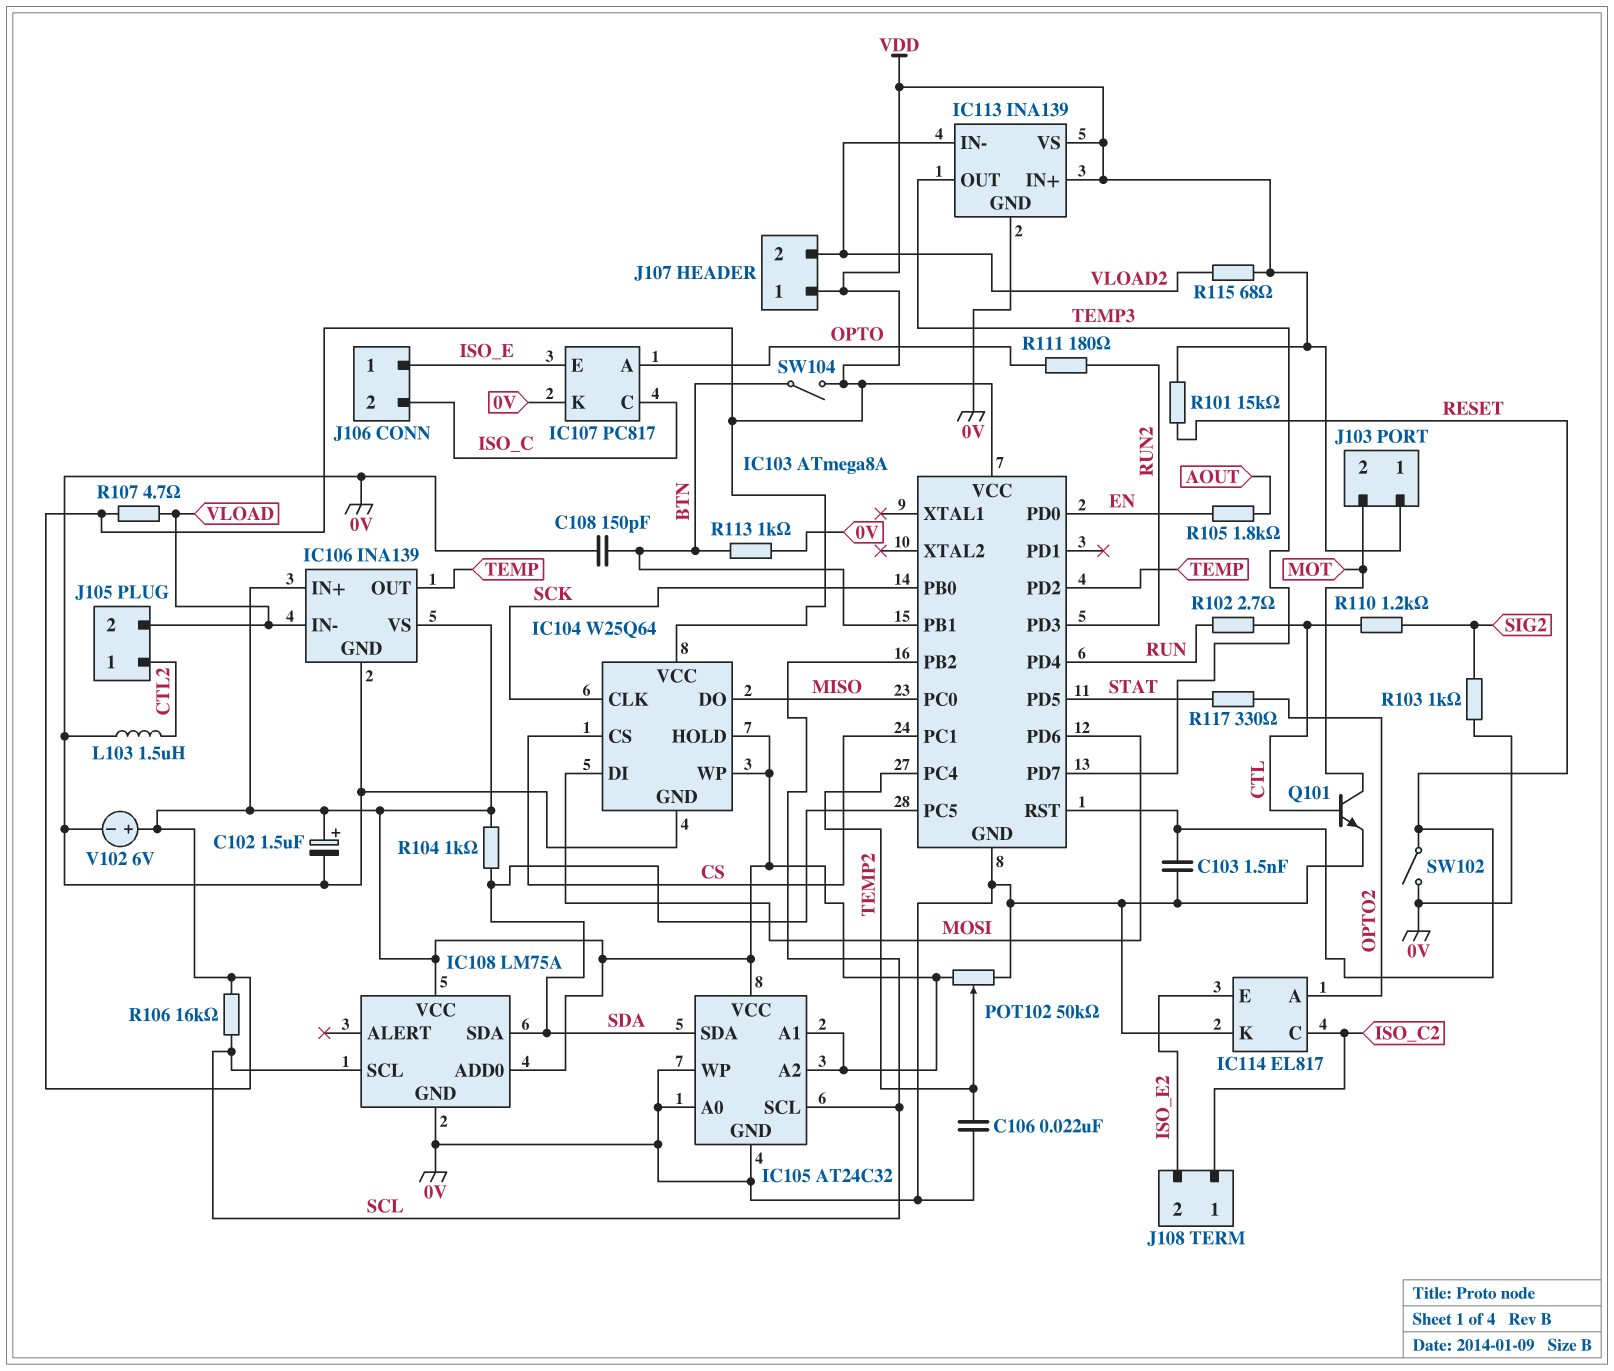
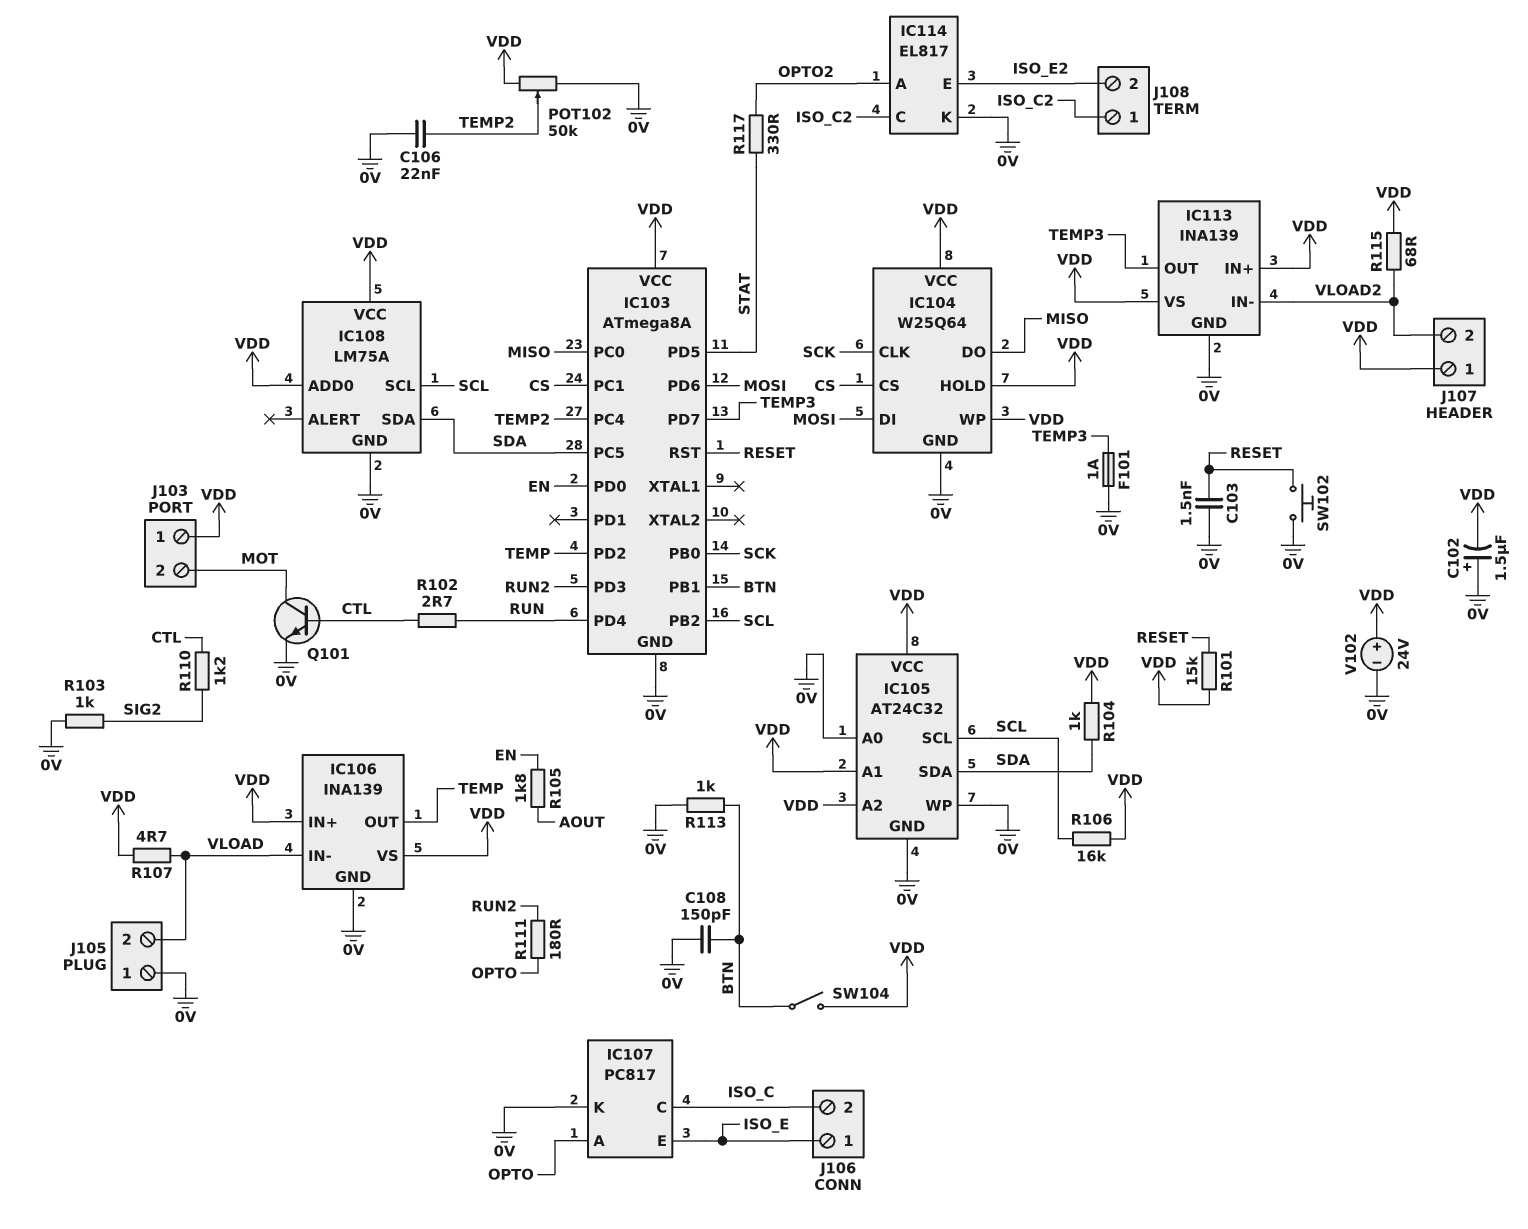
C102: 1.5uF (plus VDD, minus 0V) -> 1.5uF (plus 0V, minus VDD)
F101: none -> 1A (0V, TEMP3)
J105 pin 1: CTL2 -> 0V
L103: 1.5uH (0V, CTL2) -> none
SW102: switch (0V, RESET) -> button (0V, RESET)
V102: 6V (plus VDD, minus 0V) -> 24V (plus VDD, minus 0V)

